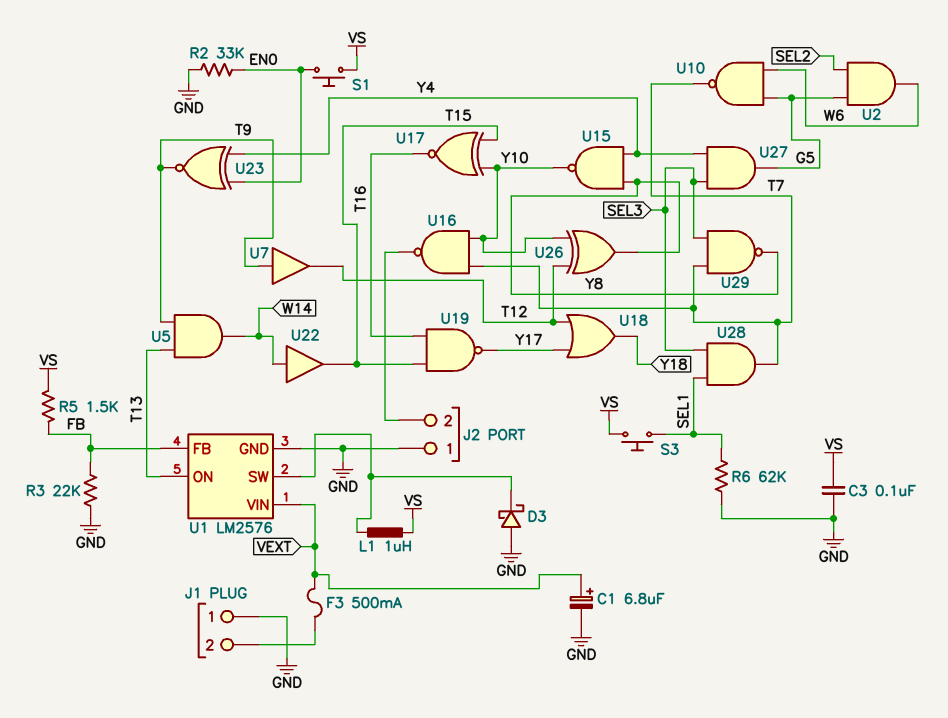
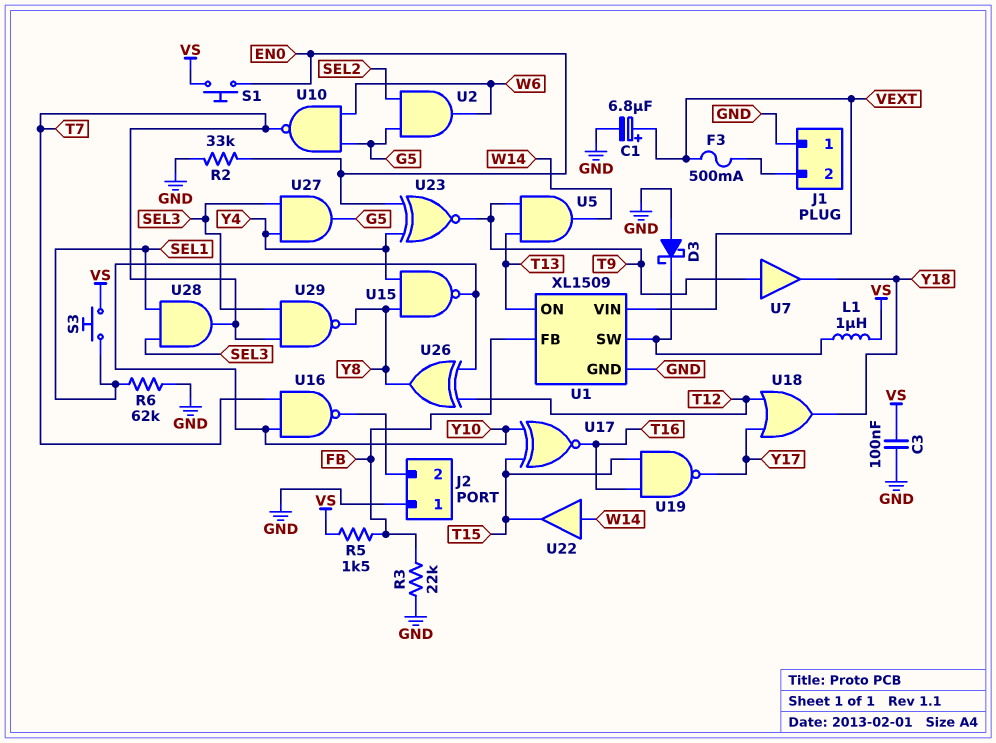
U1: LM2576 -> XL1509
U7: buffer (in T9, out T12) -> buffer (in T9, out Y18)

